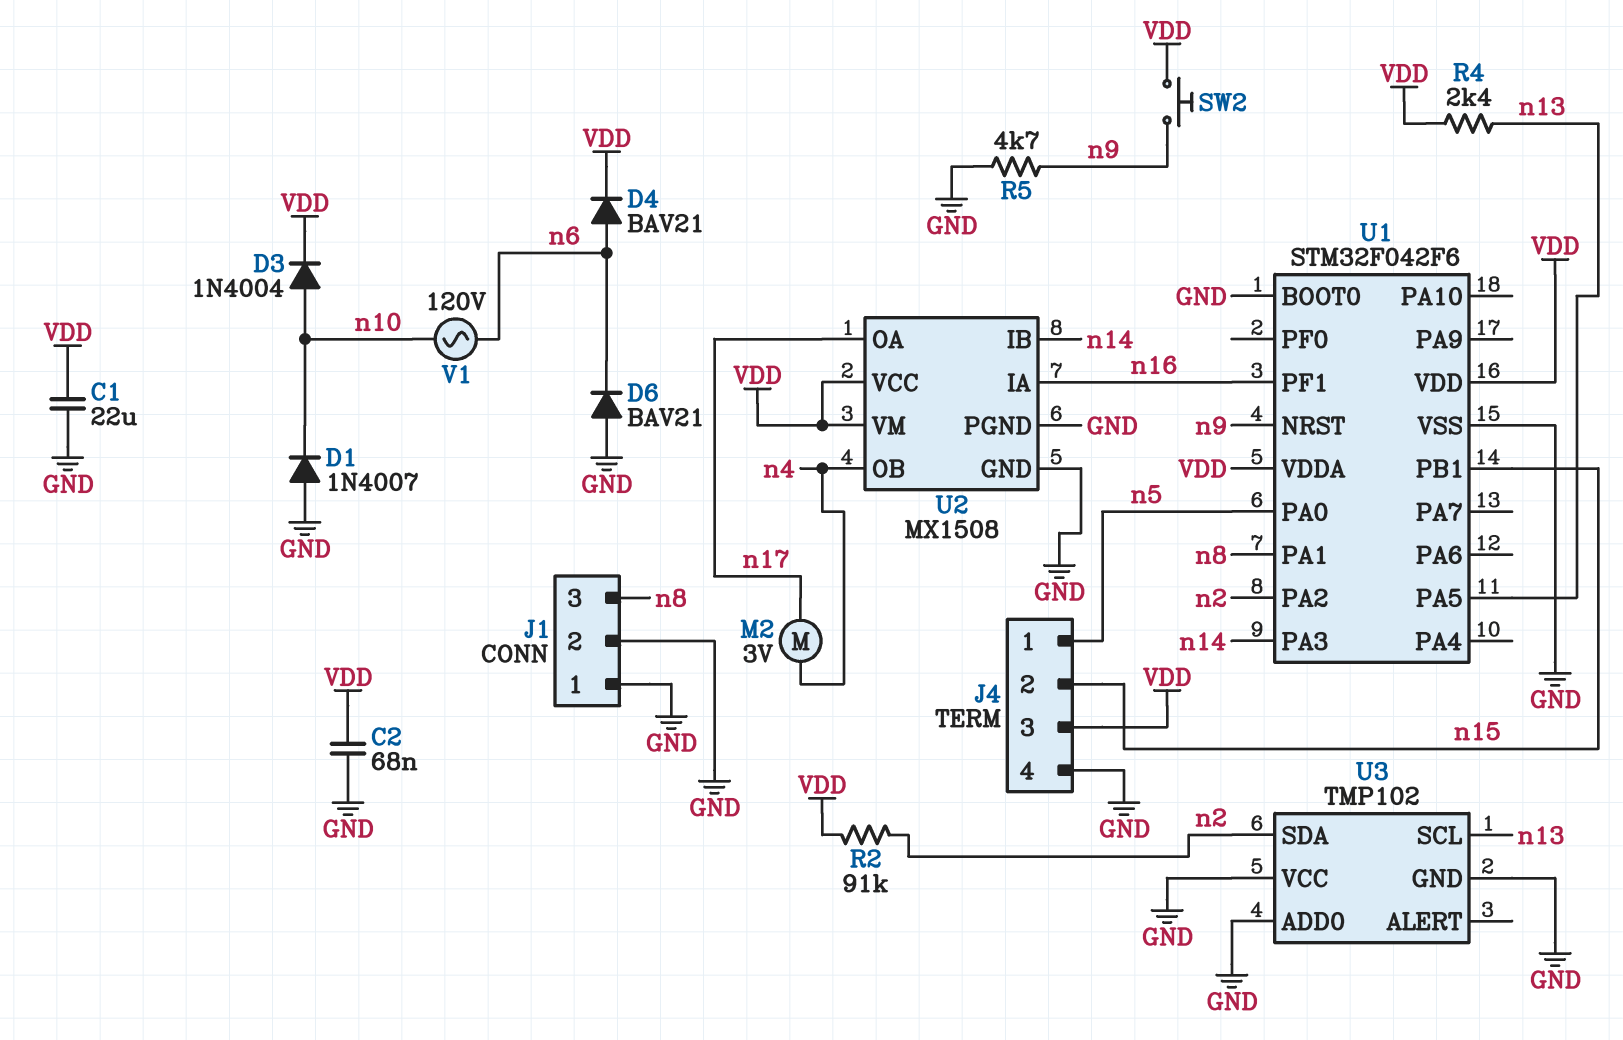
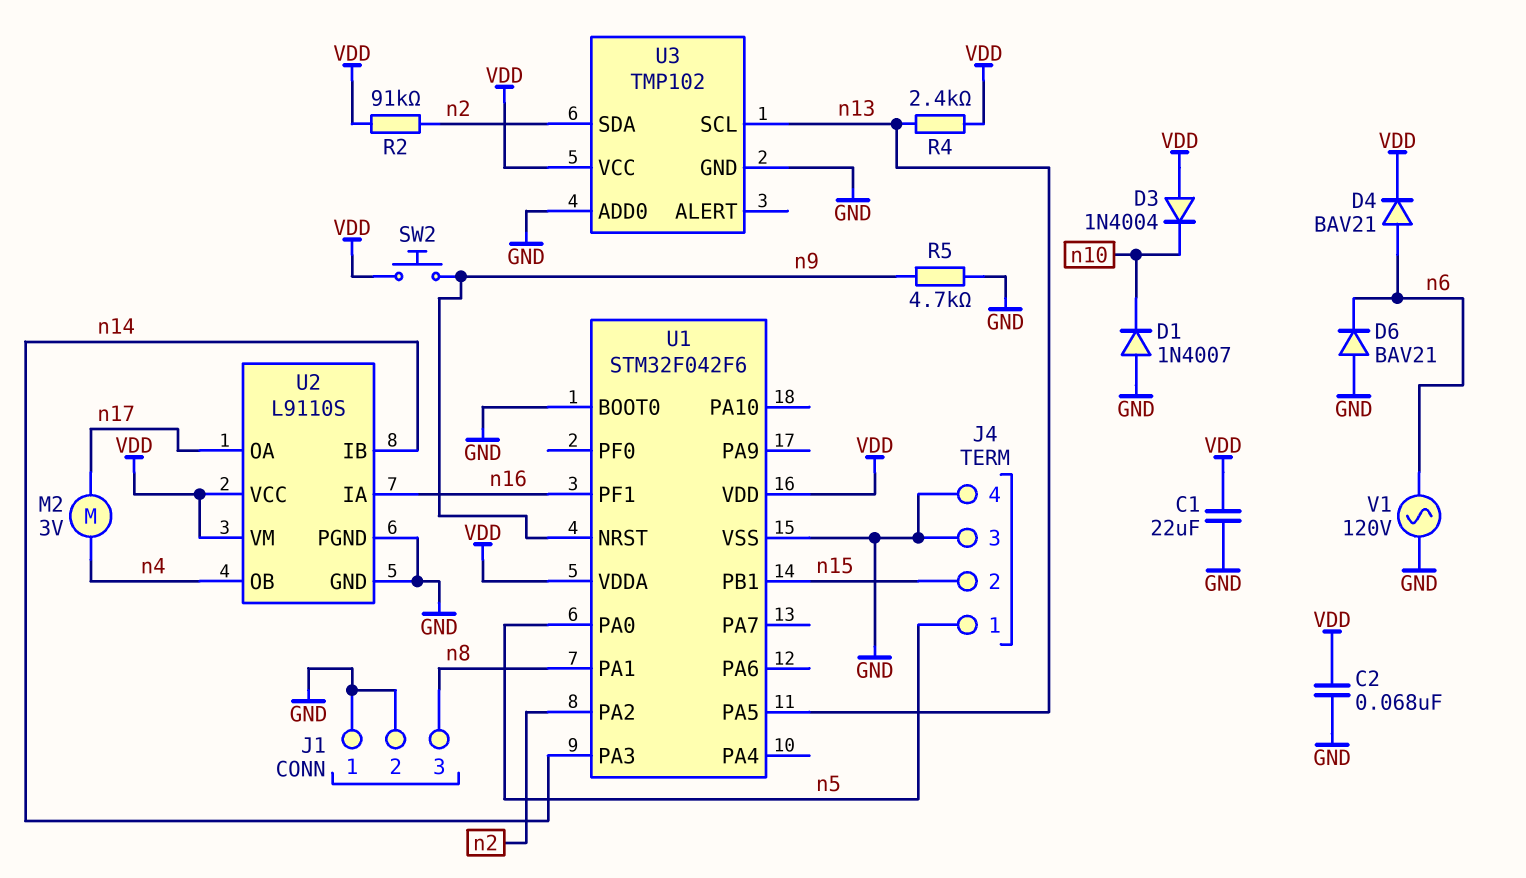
D3: diode 1N4004 (A n10, K VDD) -> diode 1N4004 (A VDD, K n10)
J4 pin 3: VDD -> GND
U2: MX1508 -> L9110S
U3 pin VCC: GND -> VDD
V1: AC 120V (n6, n10) -> AC 120V (GND, n6)

